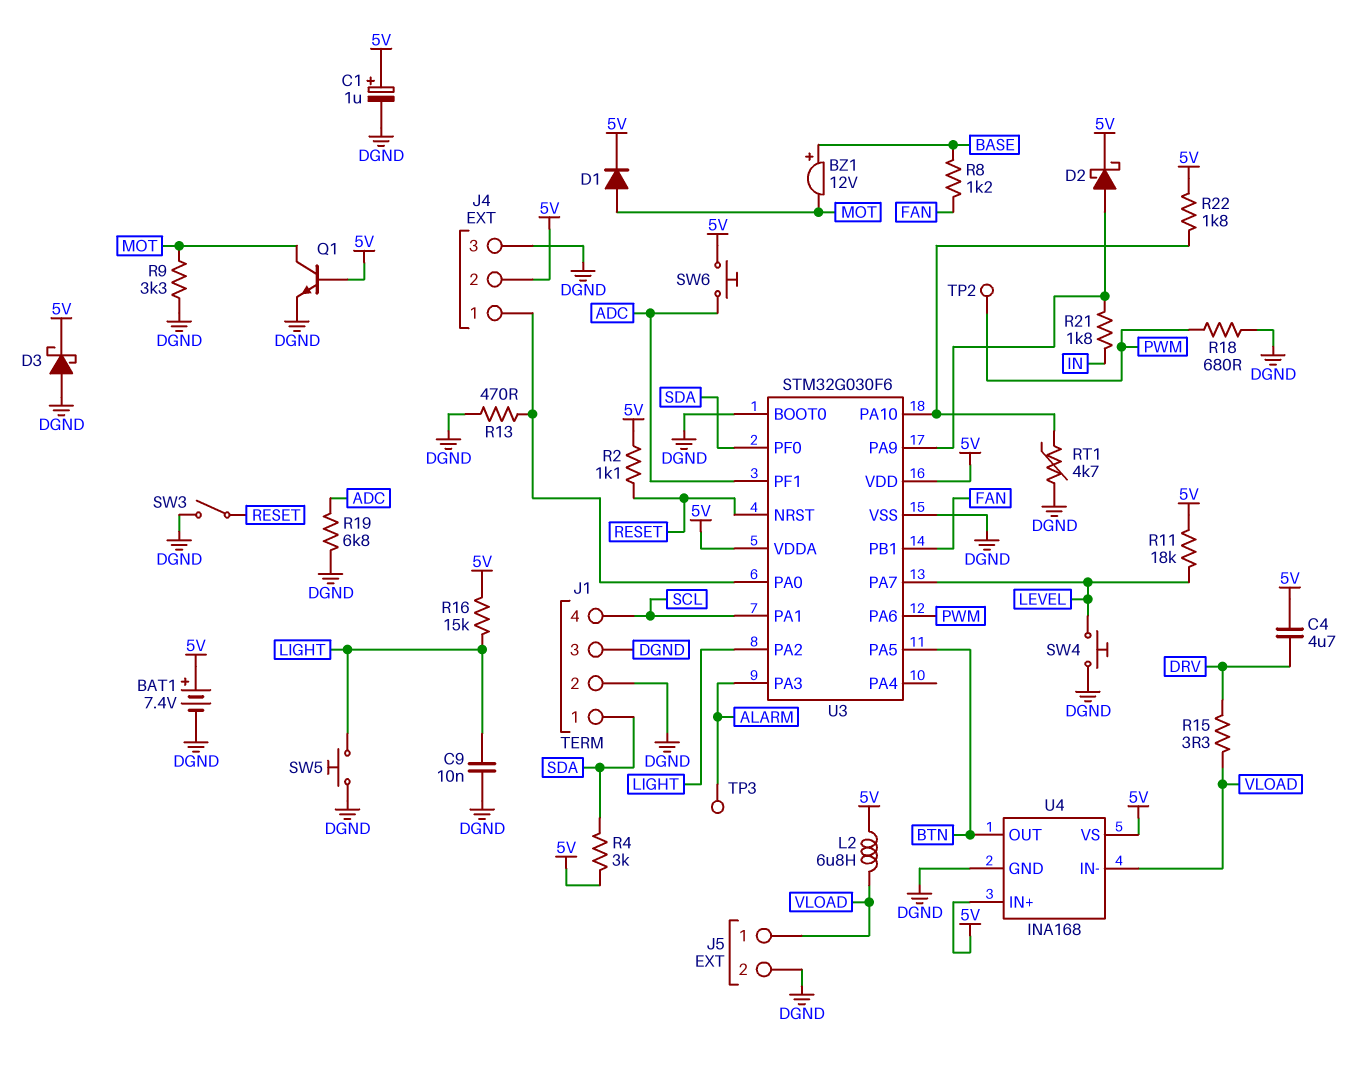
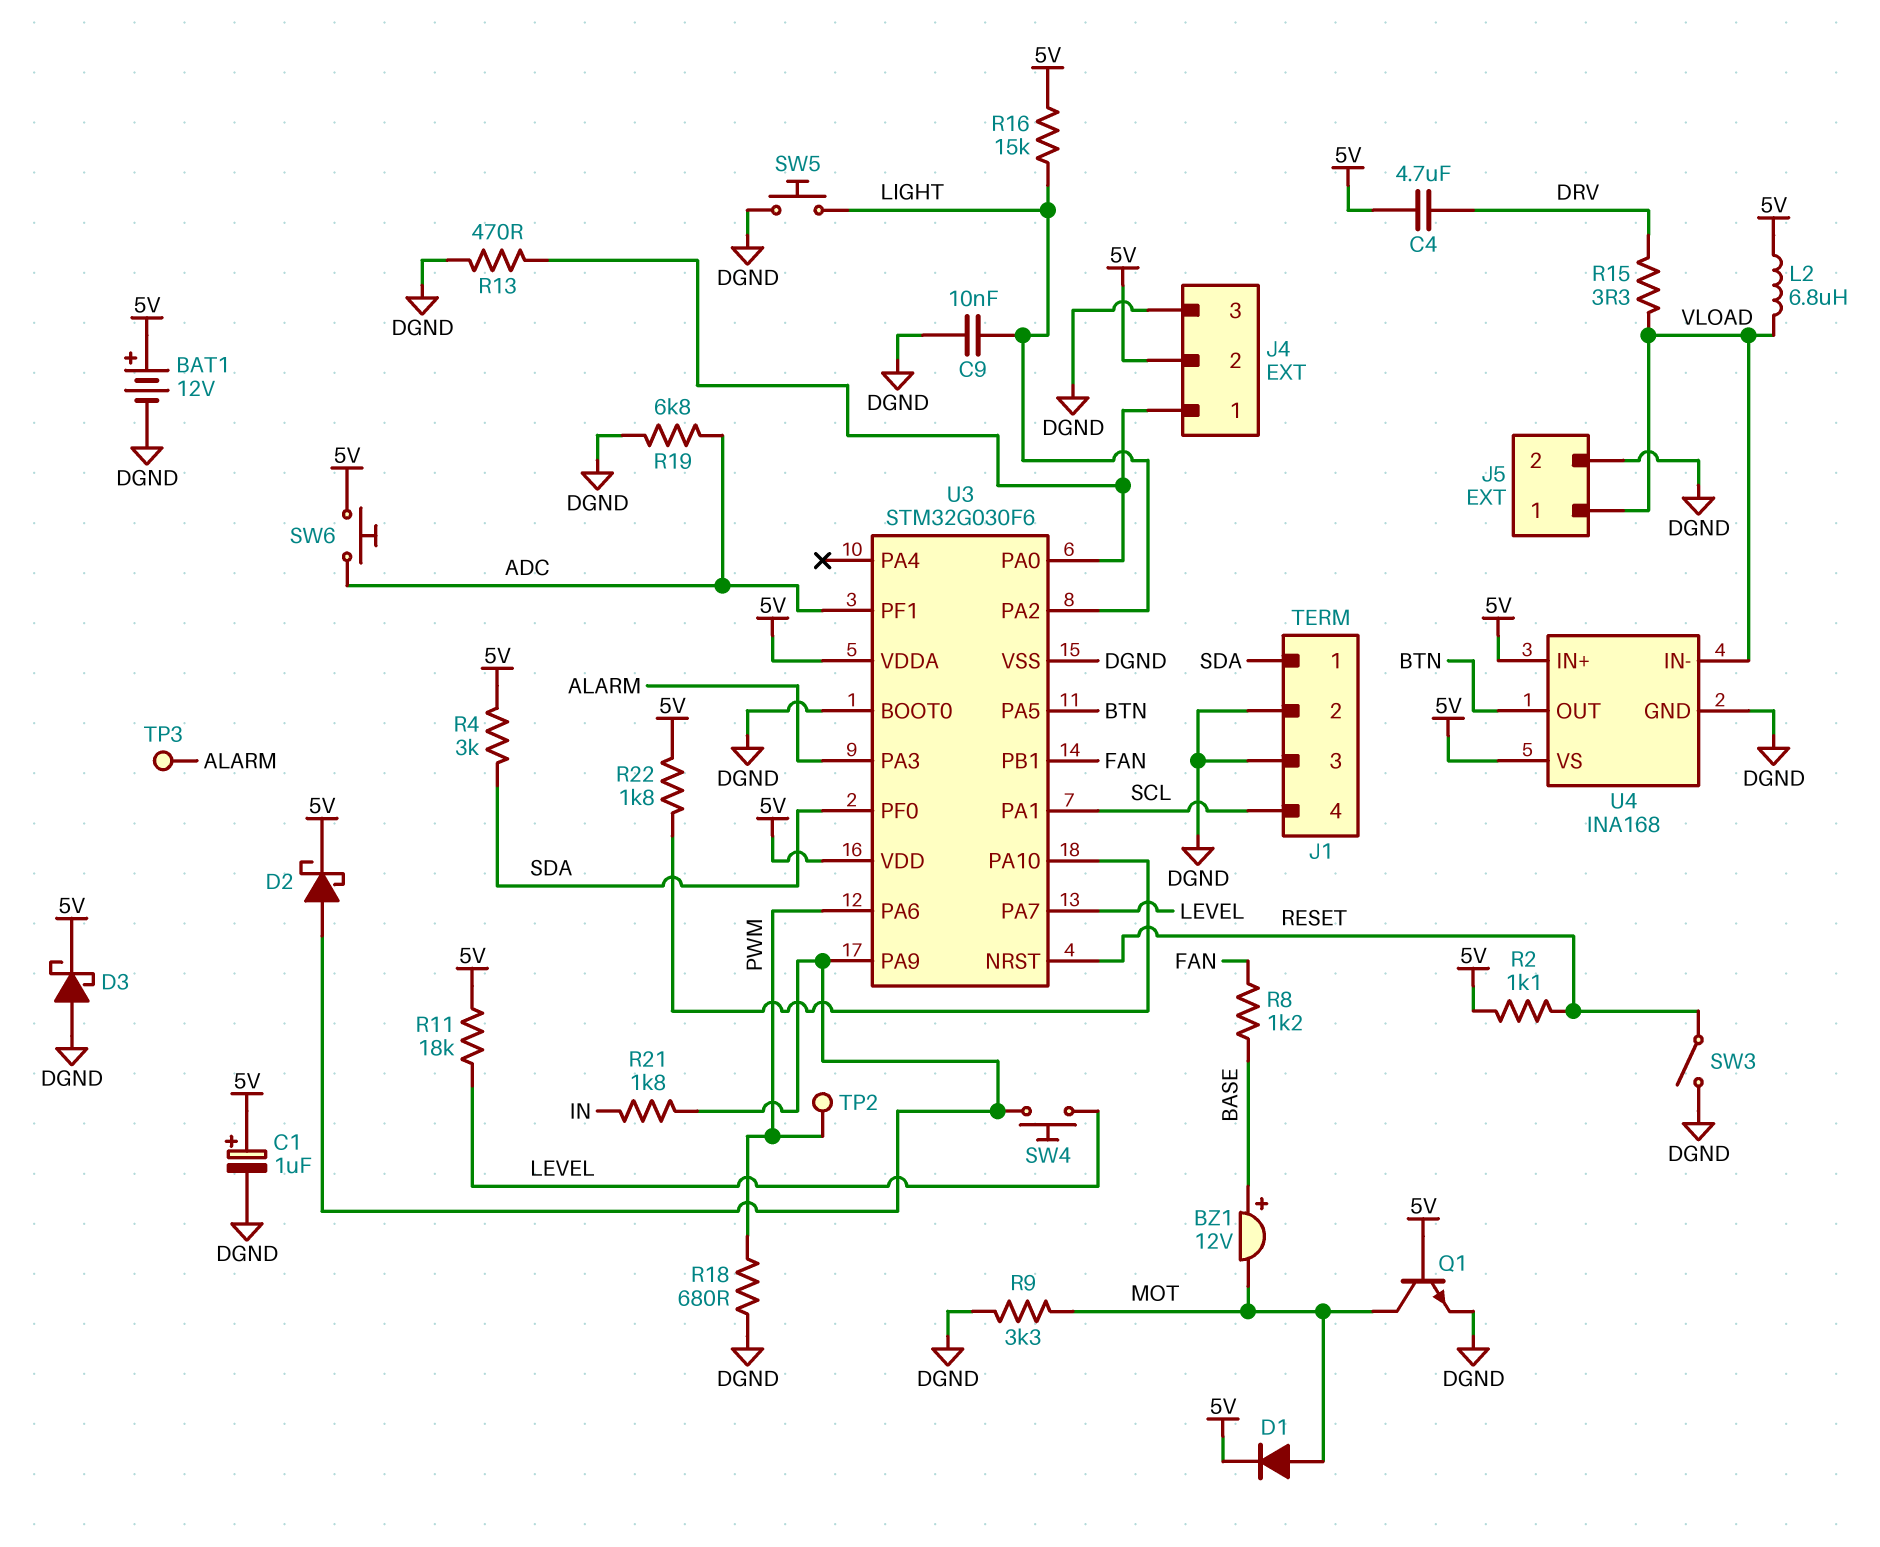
BAT1: 7.4V (plus 5V, minus DGND) -> 12V (plus 5V, minus DGND)
RT1: 4.7k (DGND, U3/PA10) -> none
SW4: button (DGND, LEVEL) -> button (LEVEL, U3/PA9)

